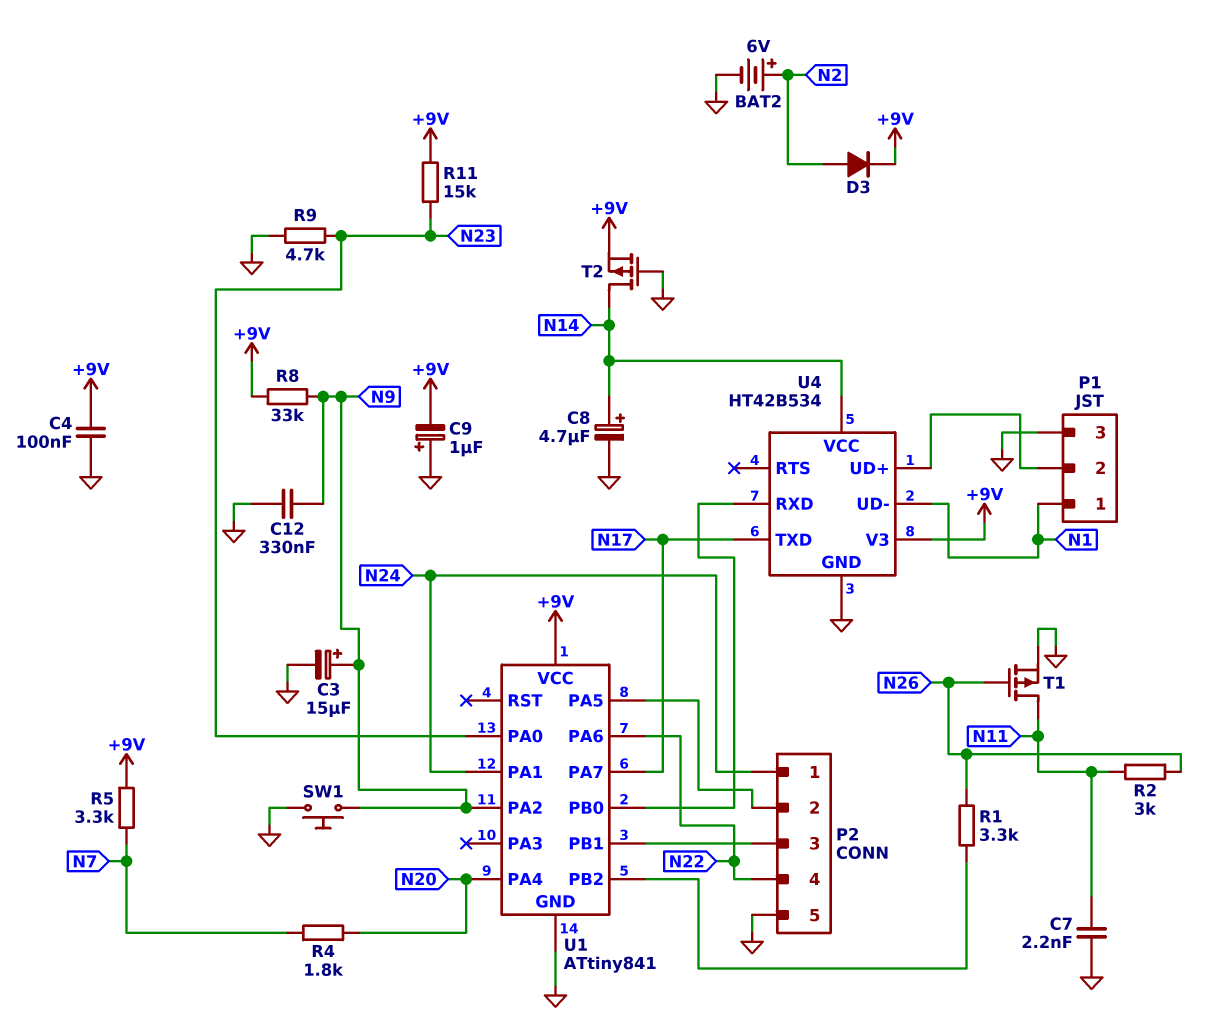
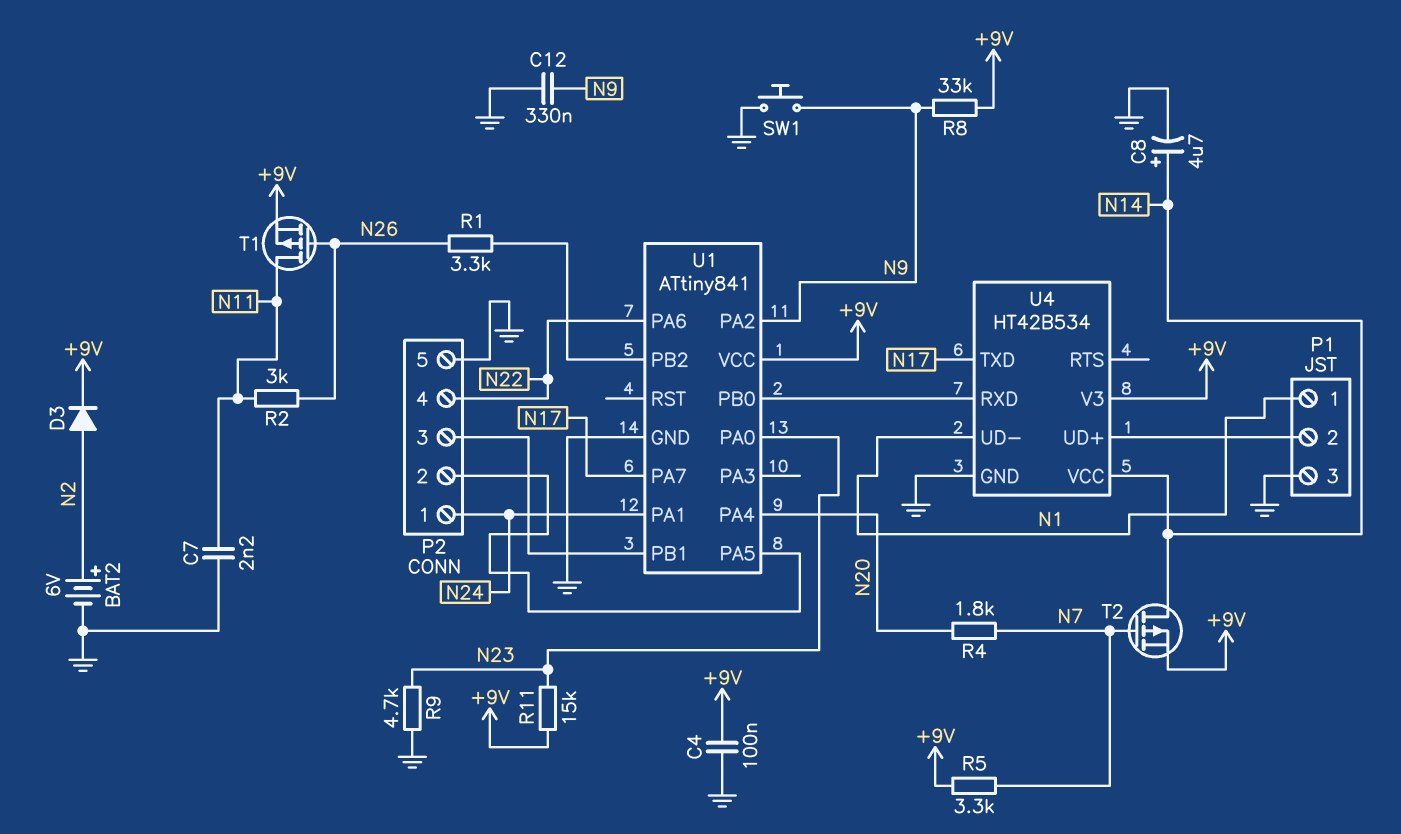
C3: 15uF (plus N9, minus GND) -> none
C9: 1uF (plus GND, minus +9V) -> none
T1: PMOS (G N26, D N11, S GND) -> PMOS (G N26, D N11, S +9V)
T2: PMOS (G GND, D N14, S +9V) -> PMOS (G N7, D N14, S +9V)

